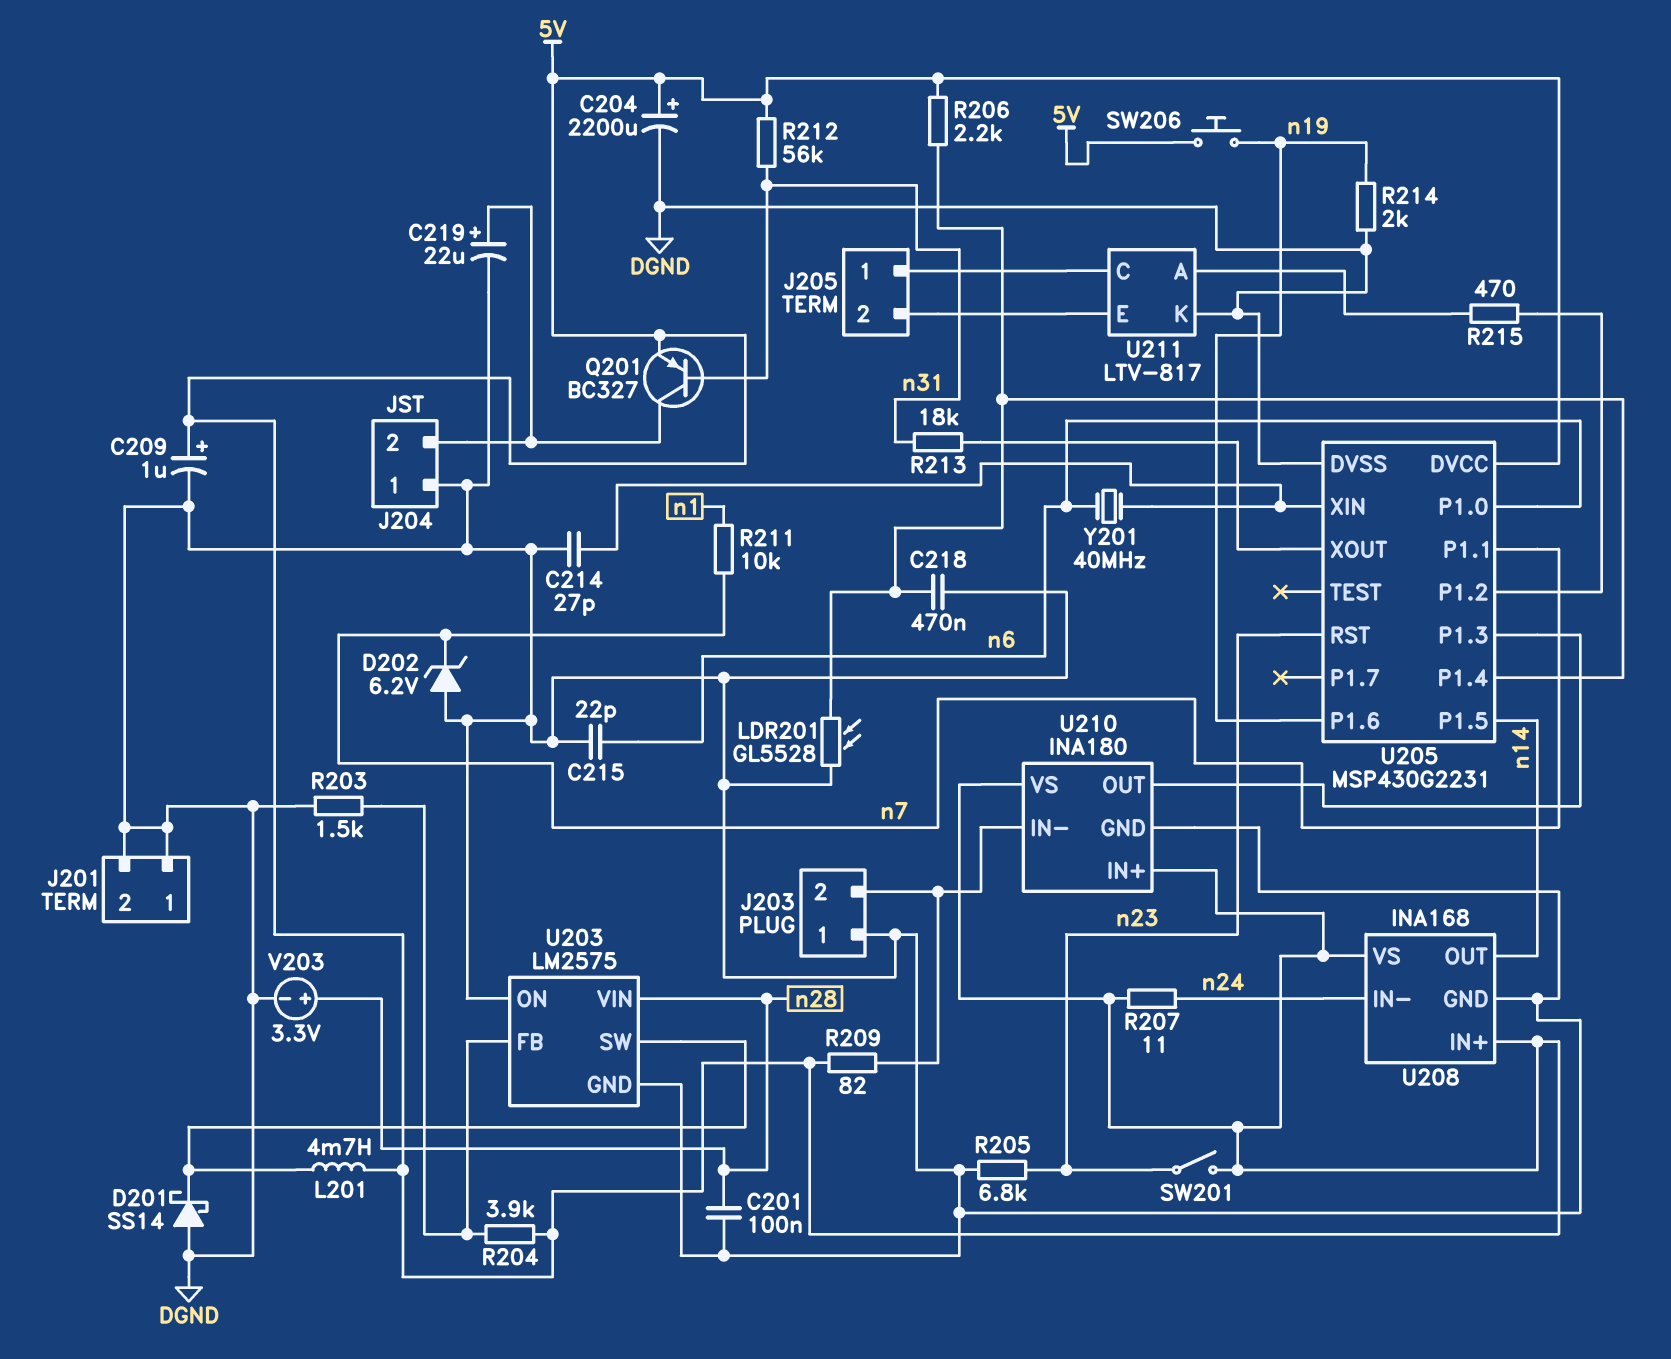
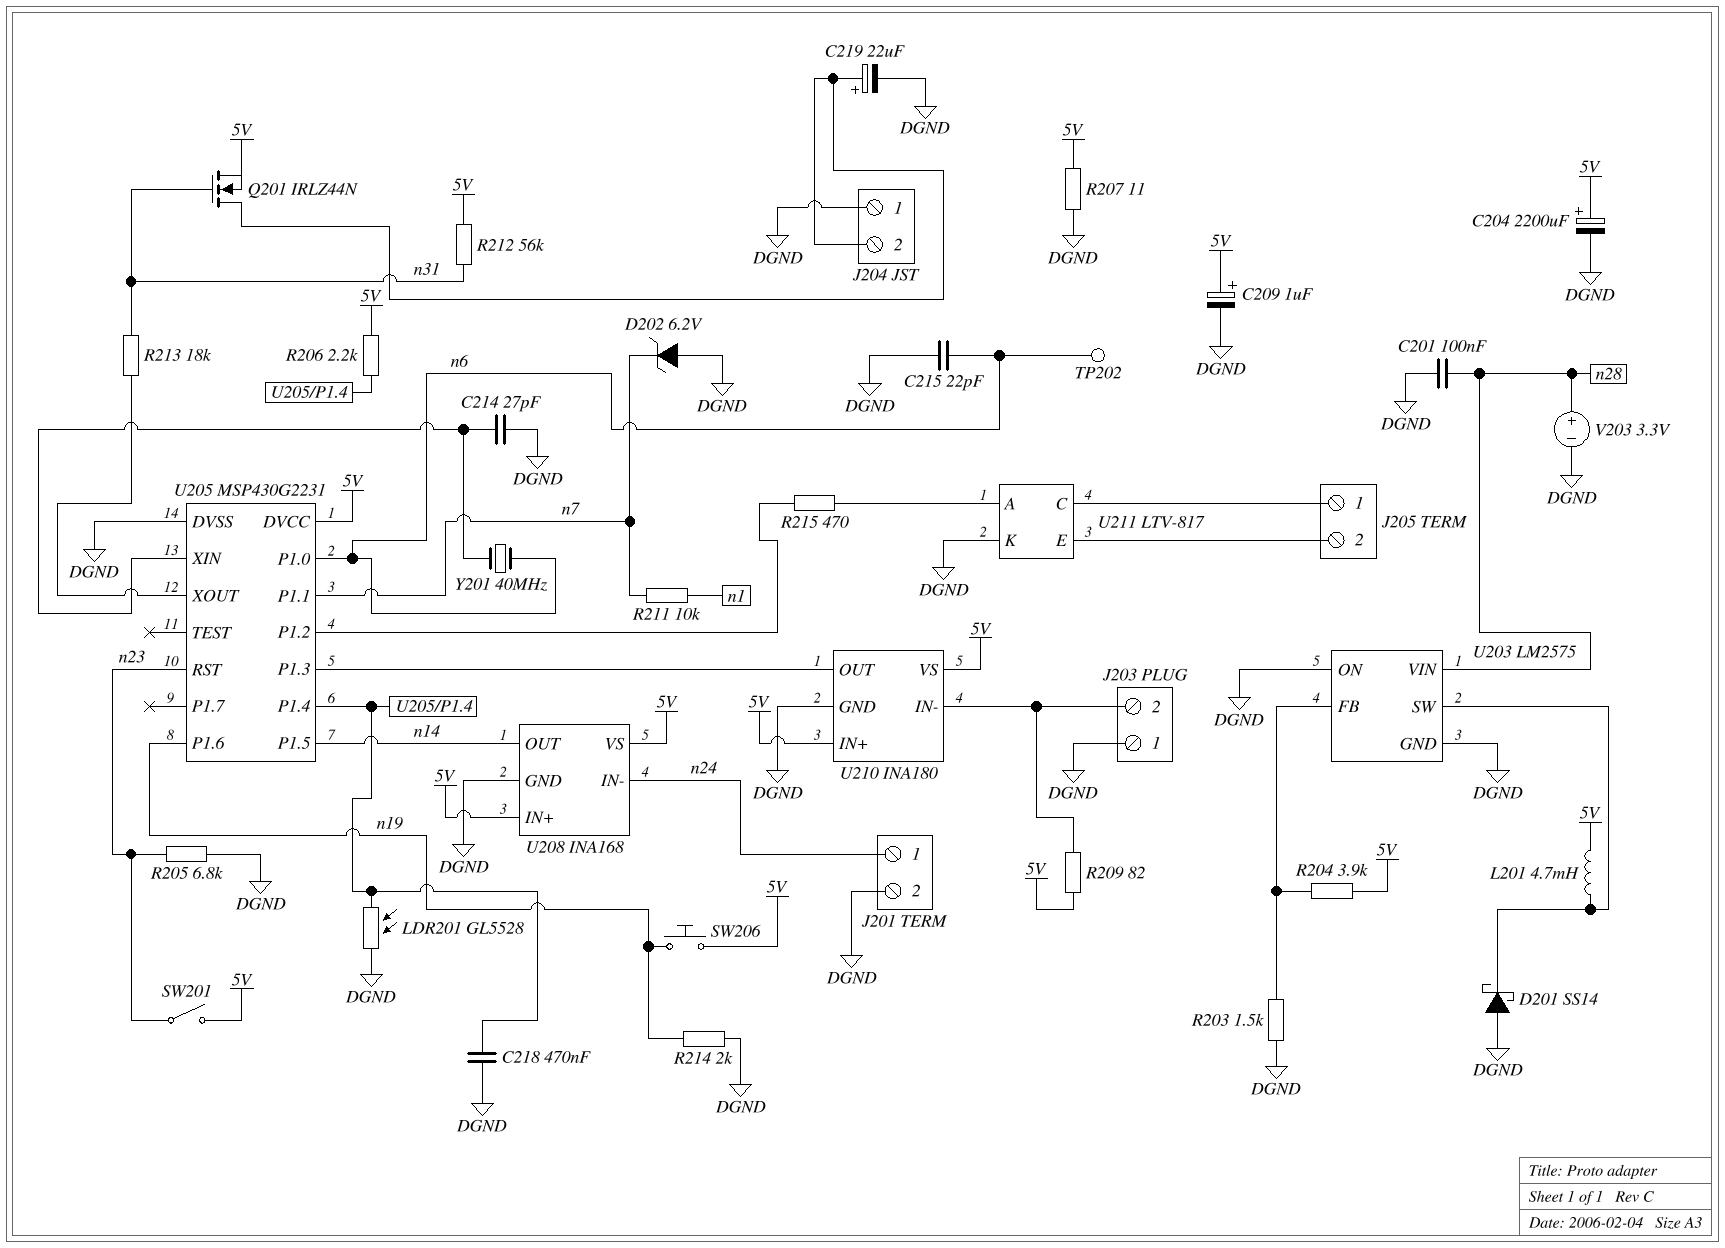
J201 pin 1: DGND -> n24
Q201: PNP BC327 (B n31, C J204/2, E 5V) -> NMOS IRLZ44N (G n31, D J204/2, S 5V)
R207: 11 (5V, n24) -> 11 (5V, DGND)
TP202: none -> test point (n6)

